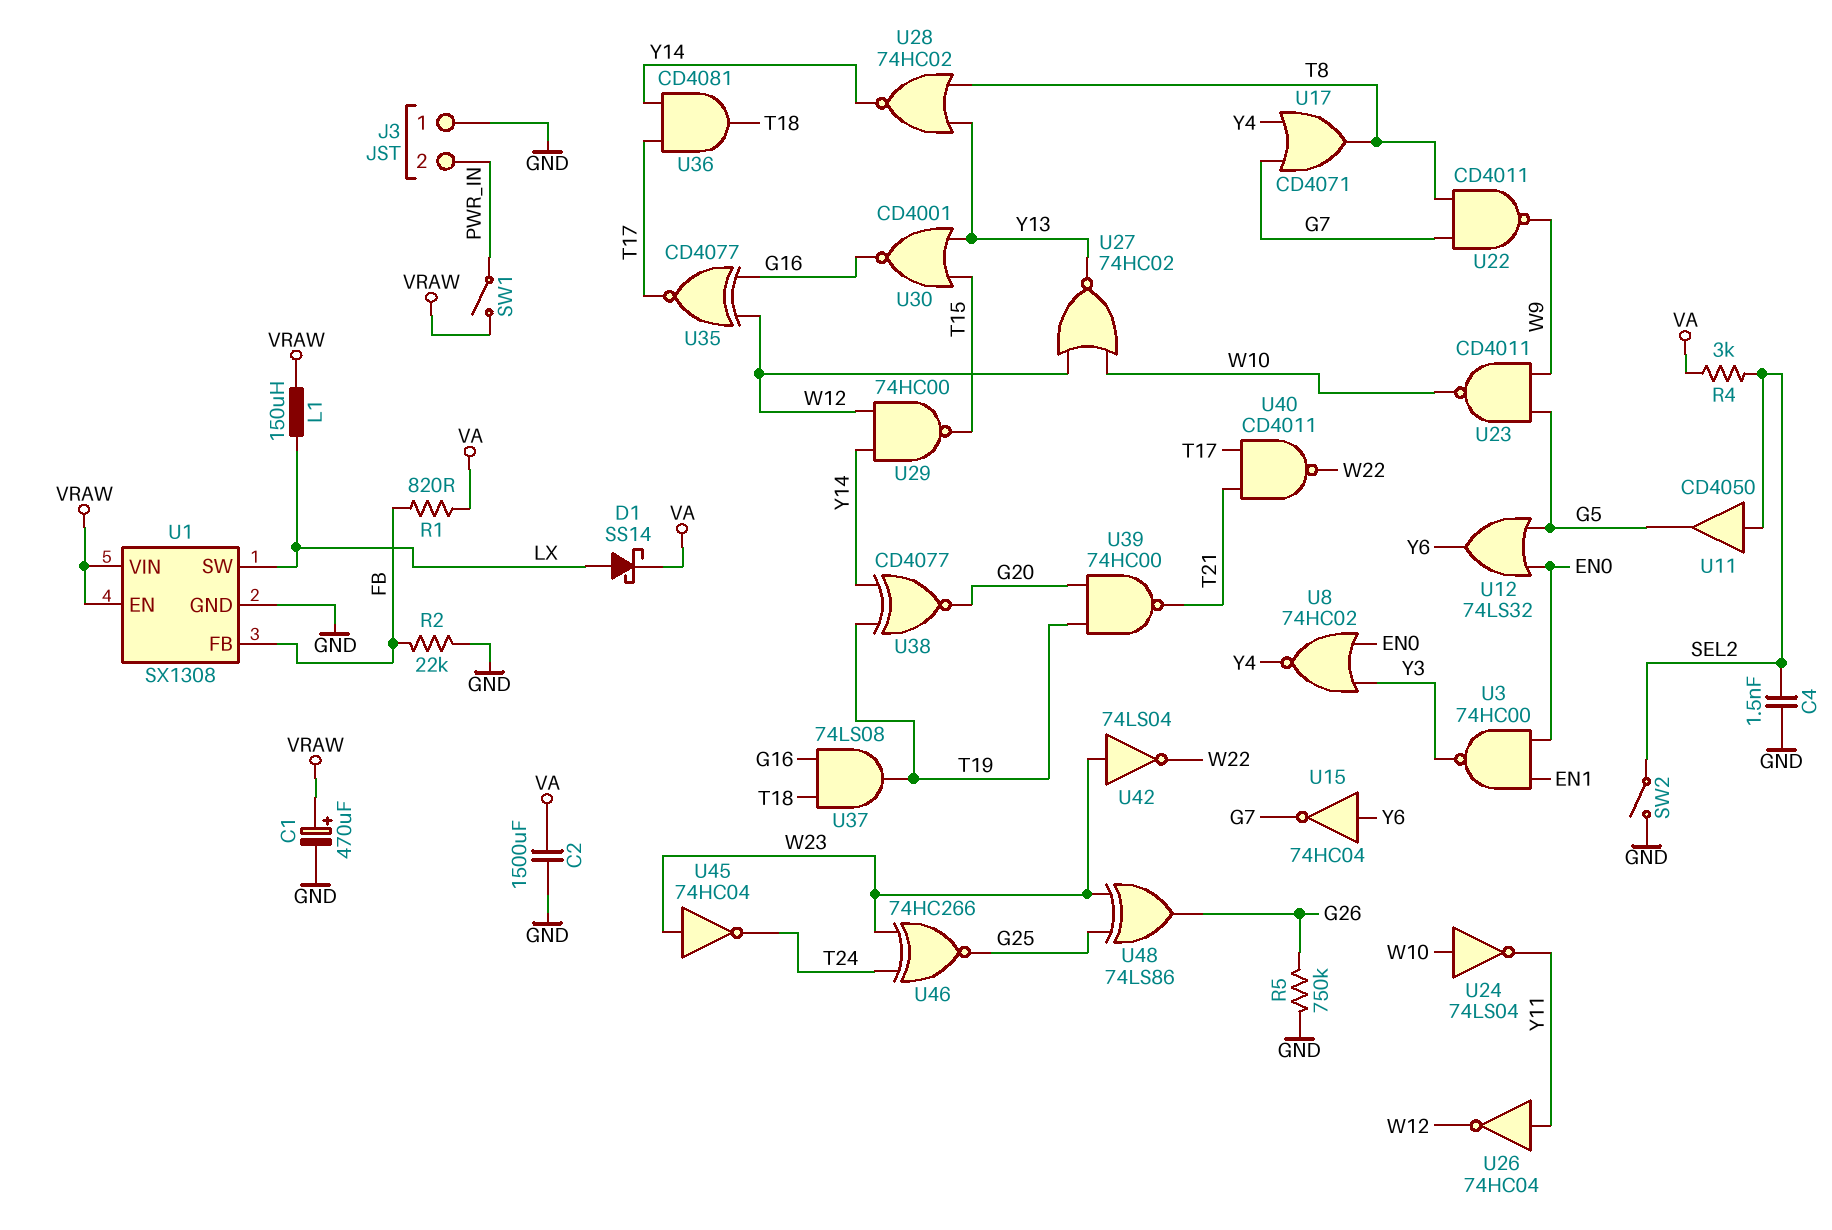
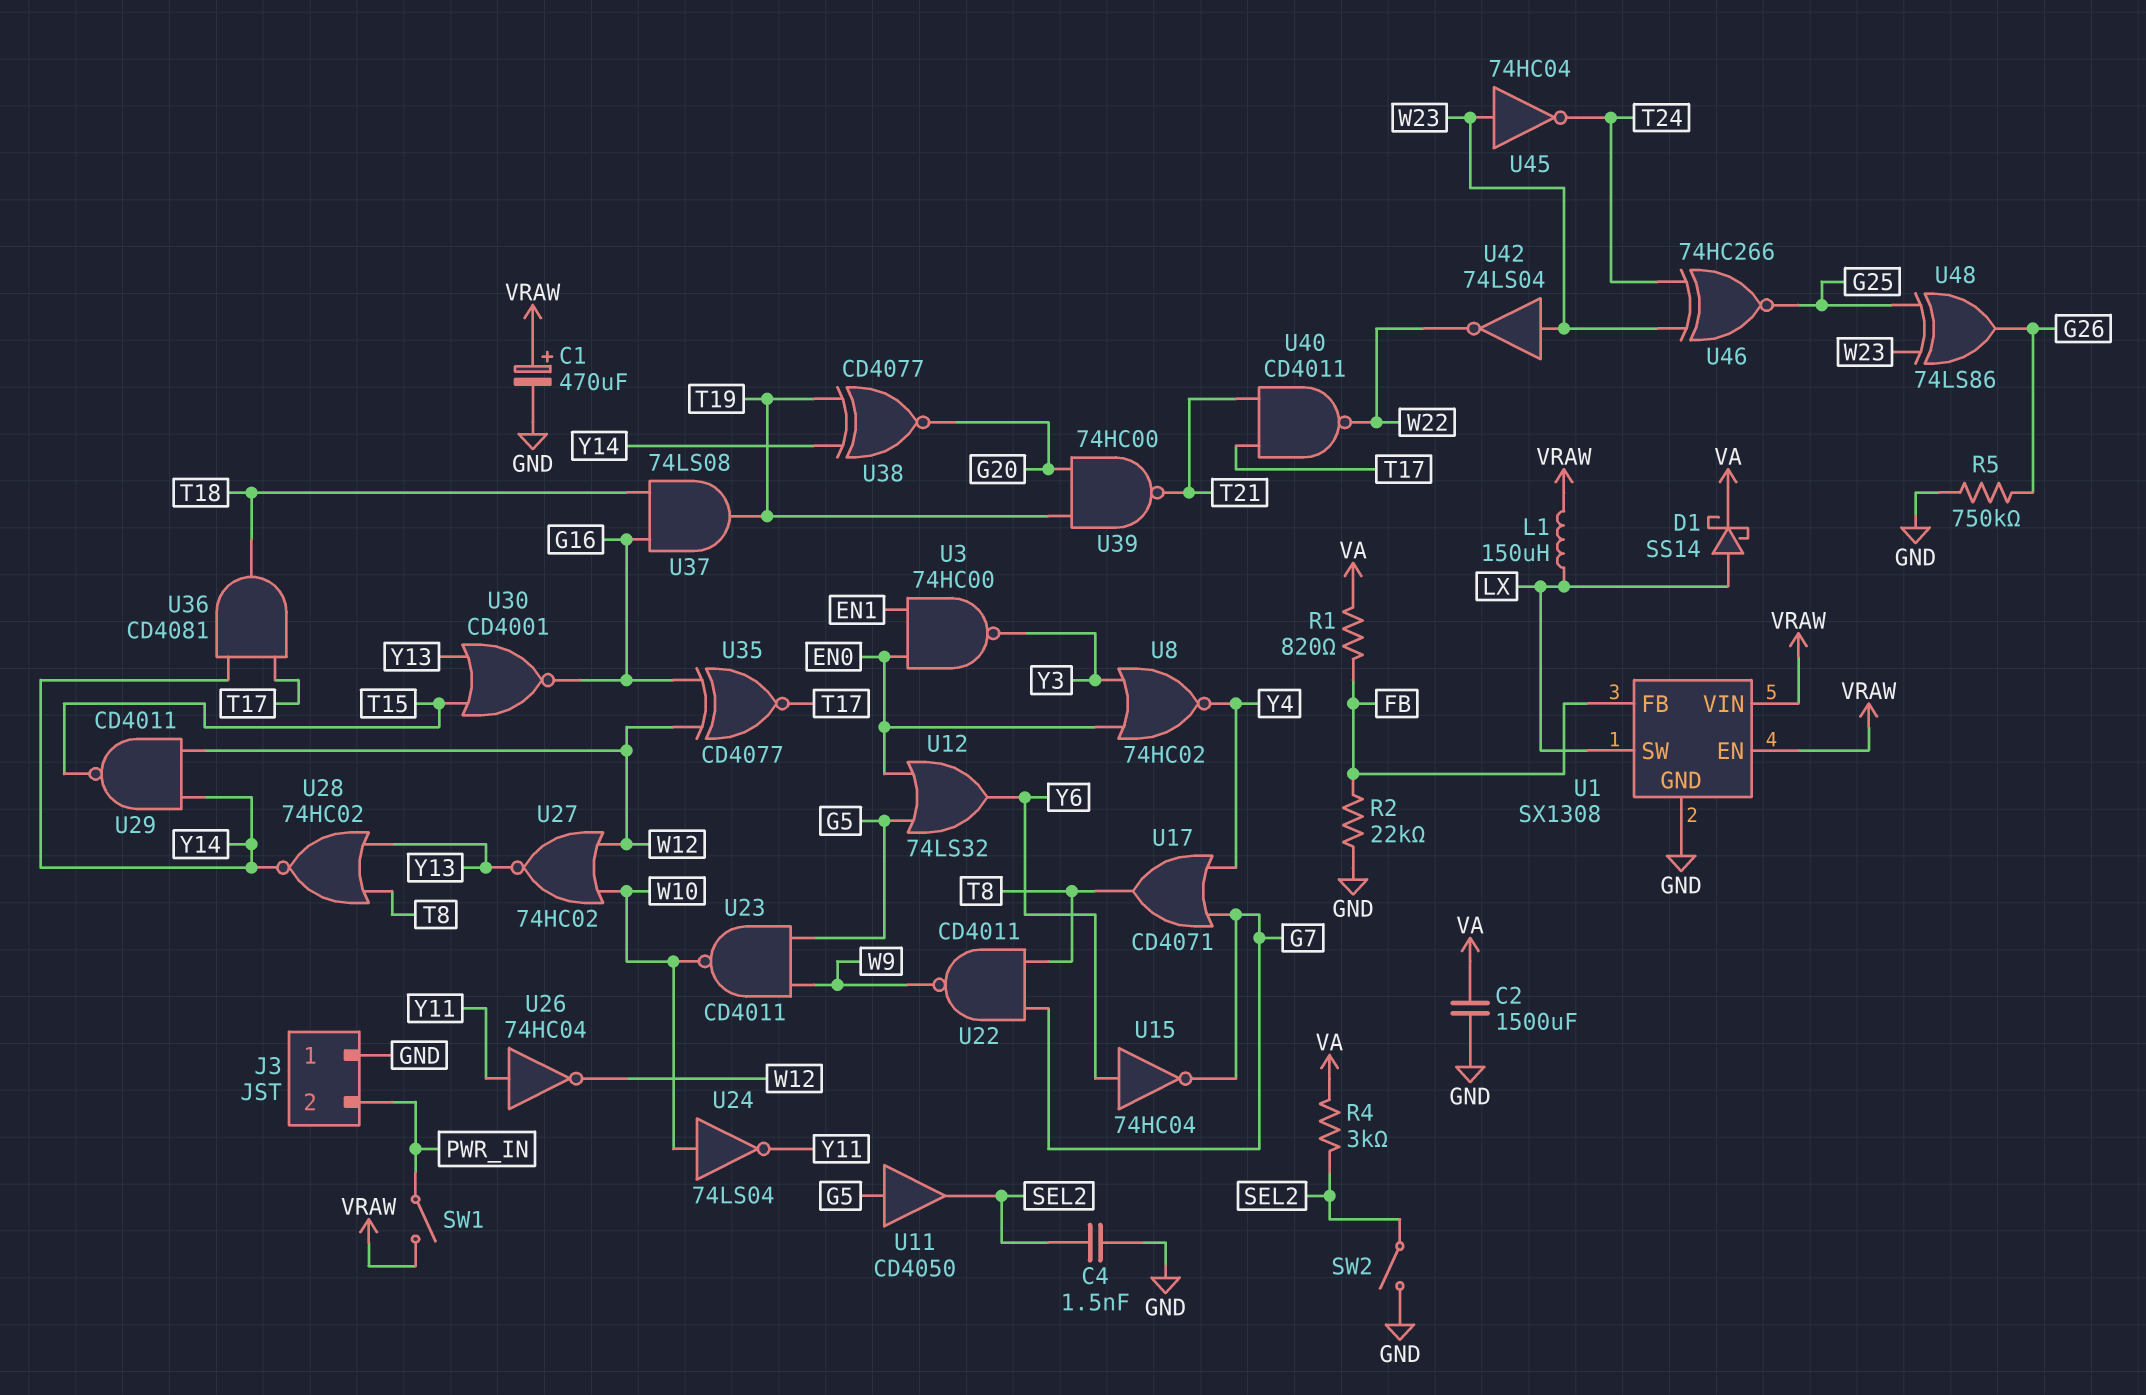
U11: buffer CD4050 (in SEL2, out G5) -> buffer CD4050 (in G5, out SEL2)
U29: NAND 74HC00 (in W12, in Y14, out T15) -> NAND CD4011 (in W12, in Y14, out T15)

